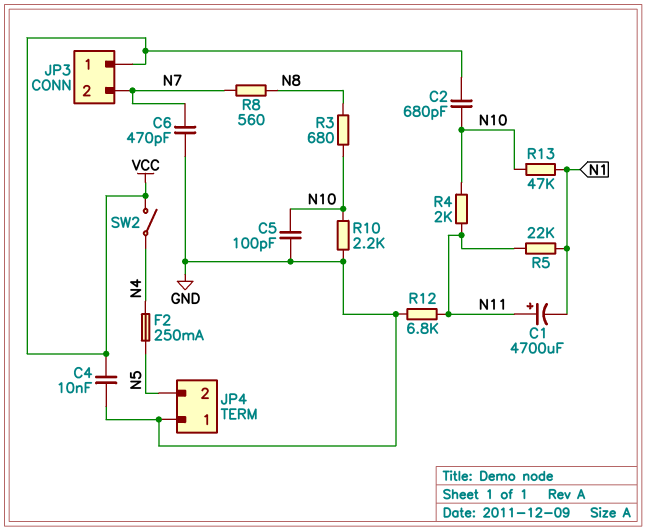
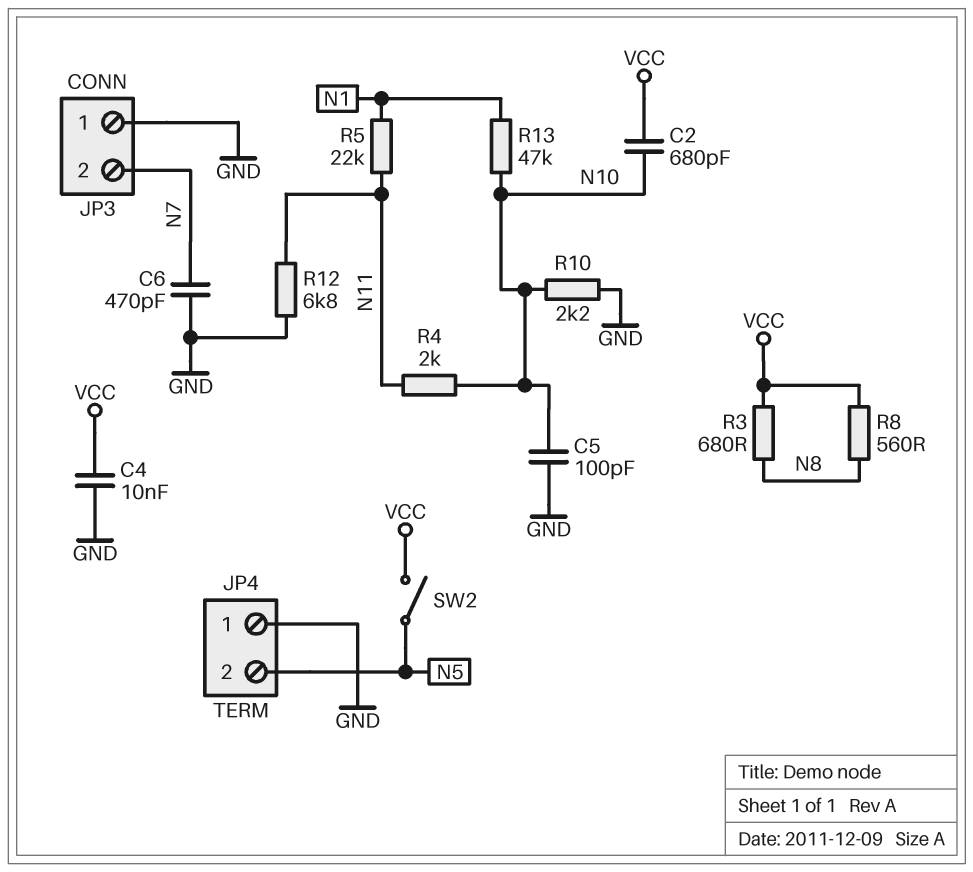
C1: 4700uF (plus N11, minus N1) -> none
F2: 250mA (N4, N5) -> none
JP3 pin 1: VCC -> GND
R3: 680 (N8, N10) -> 680 (N8, VCC)
R8: 560 (N7, N8) -> 560 (N8, VCC)
SW2: switch (N4, VCC) -> switch (N5, VCC)

